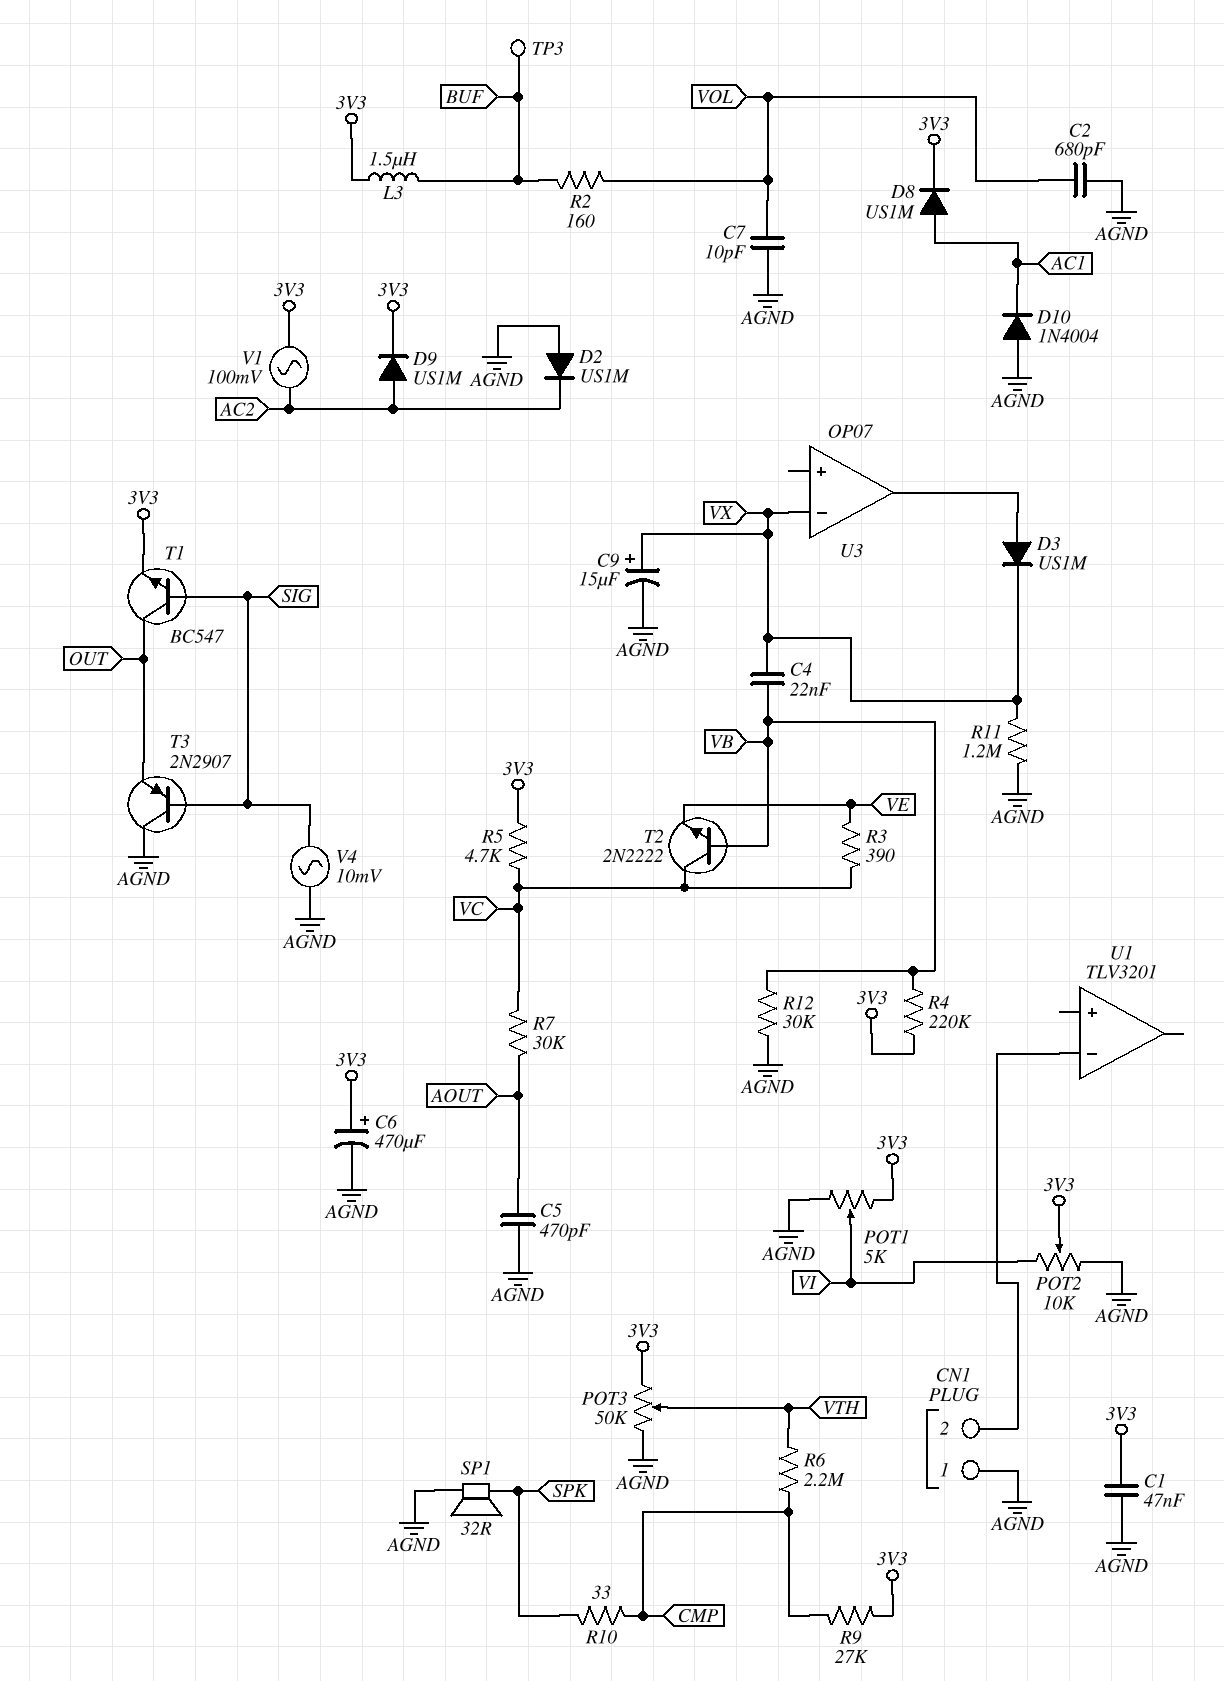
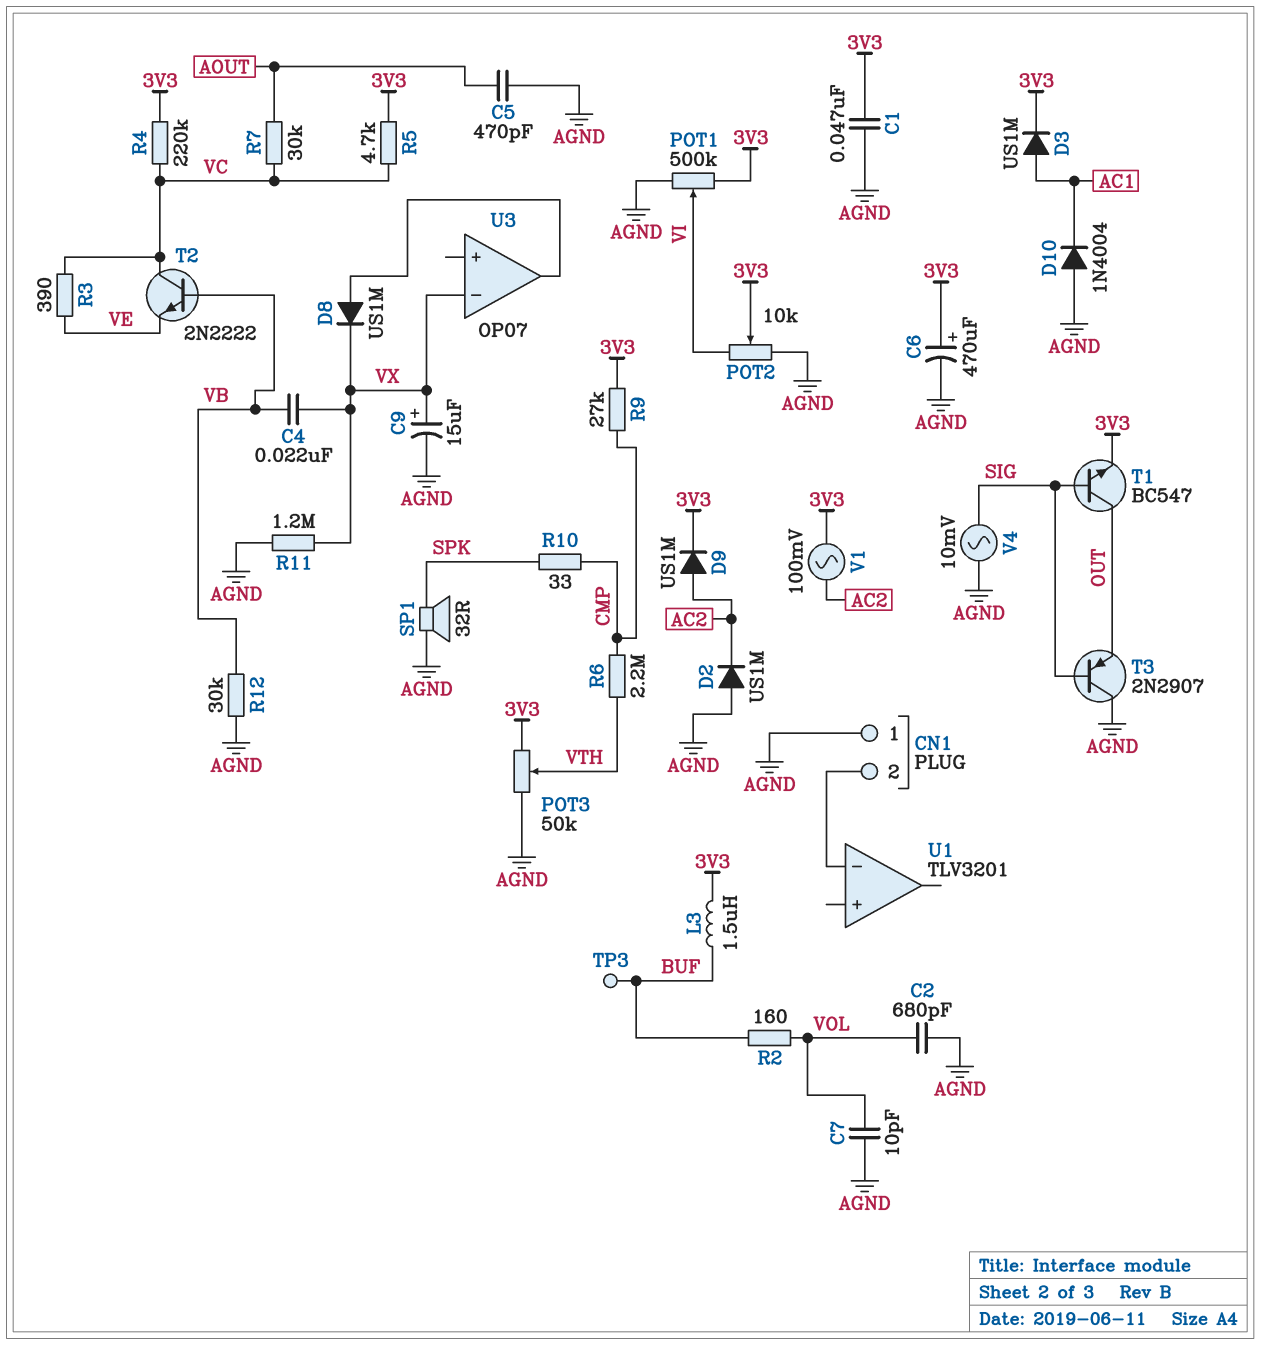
D3: diode US1M (A U3/out, K VX) -> diode US1M (A AC1, K 3V3)
D8: diode US1M (A AC1, K 3V3) -> diode US1M (A U3/out, K VX)
POT1: 5k (3V3, AGND, wiper VI) -> 500k (3V3, AGND, wiper VI)
R4: 220k (3V3, VB) -> 220k (3V3, VC)

